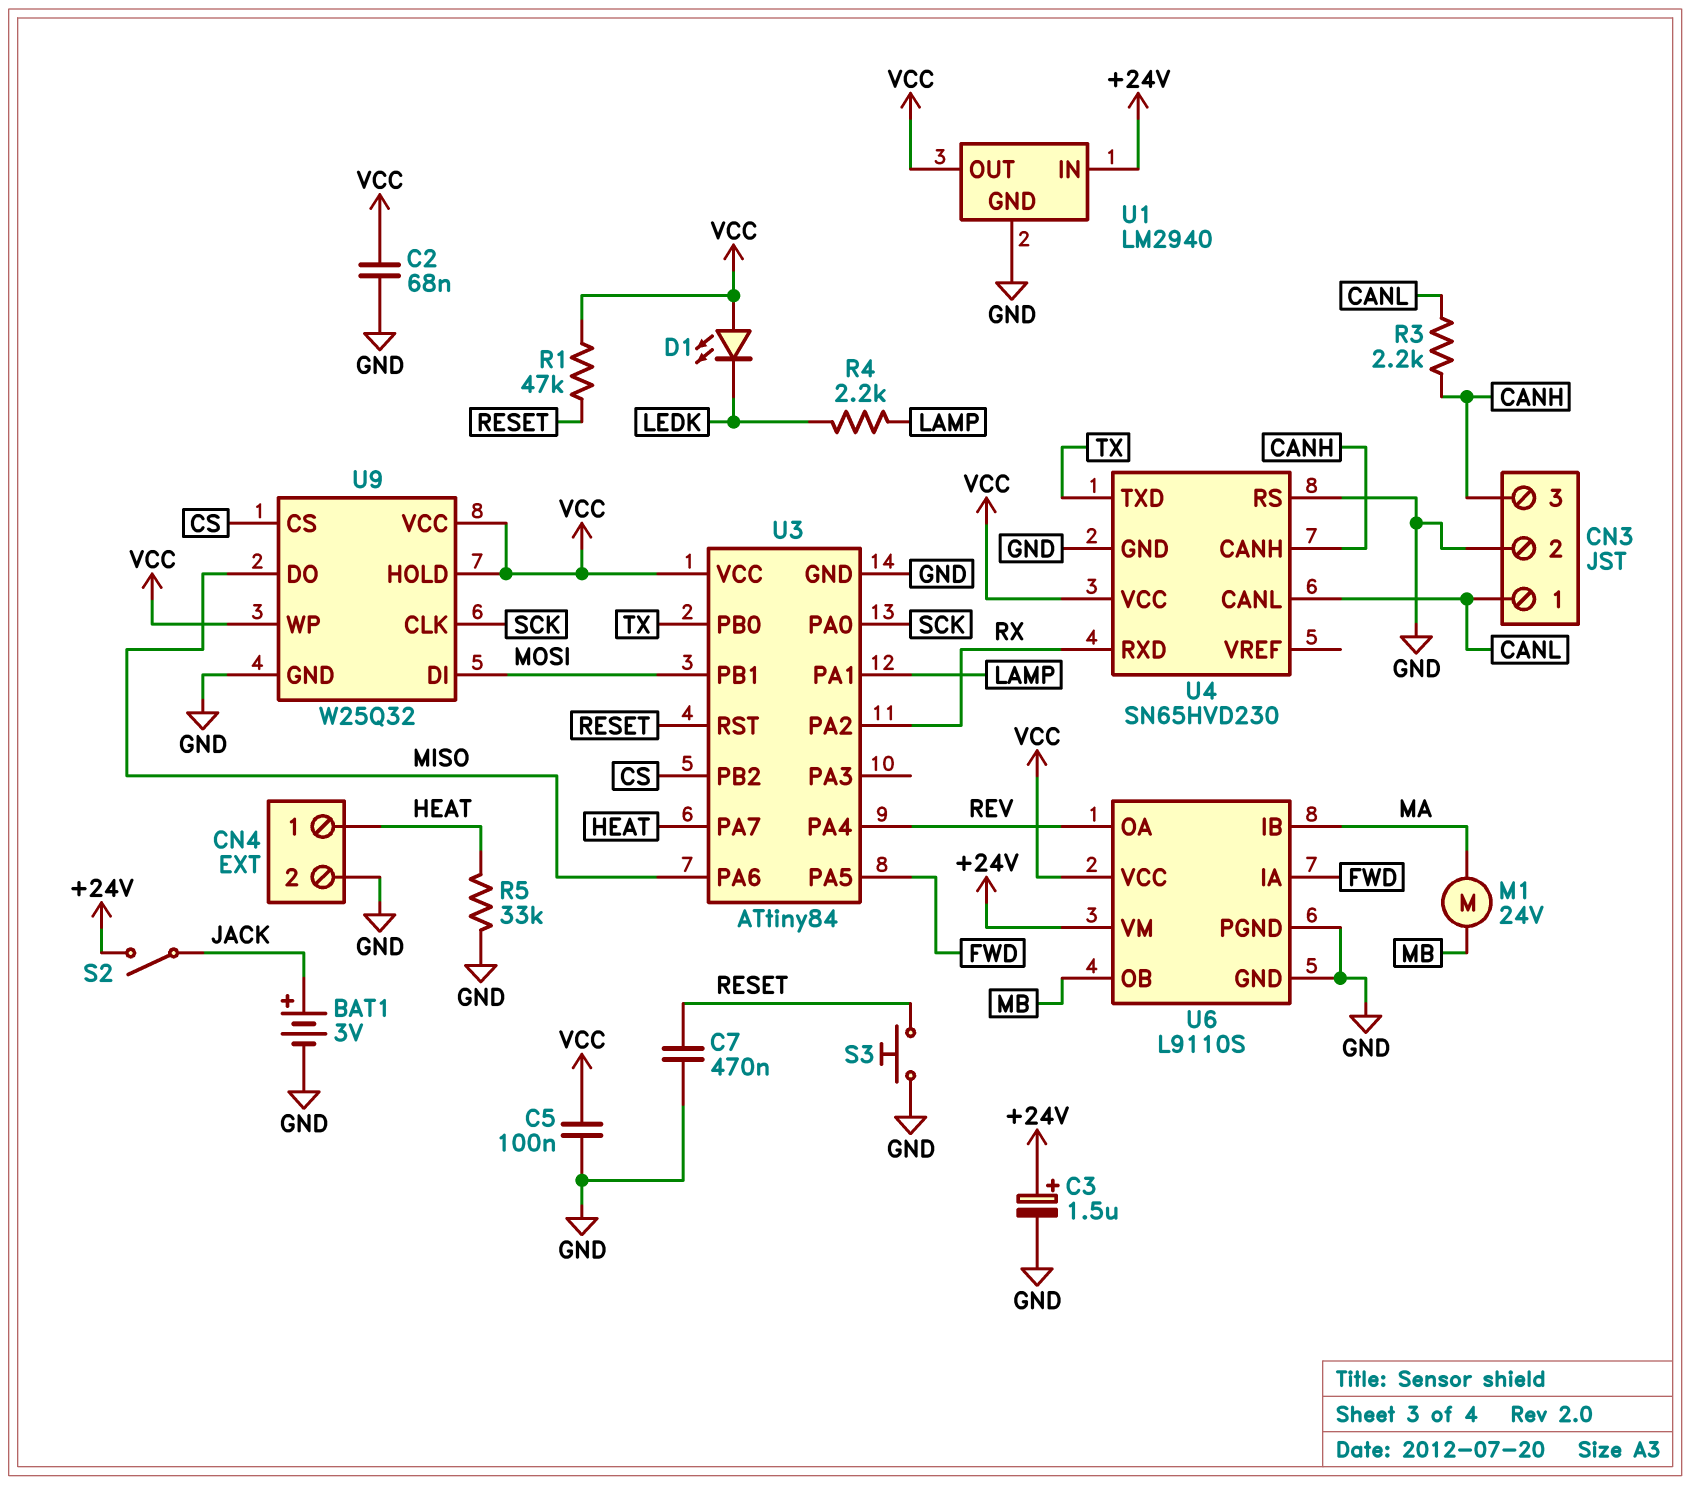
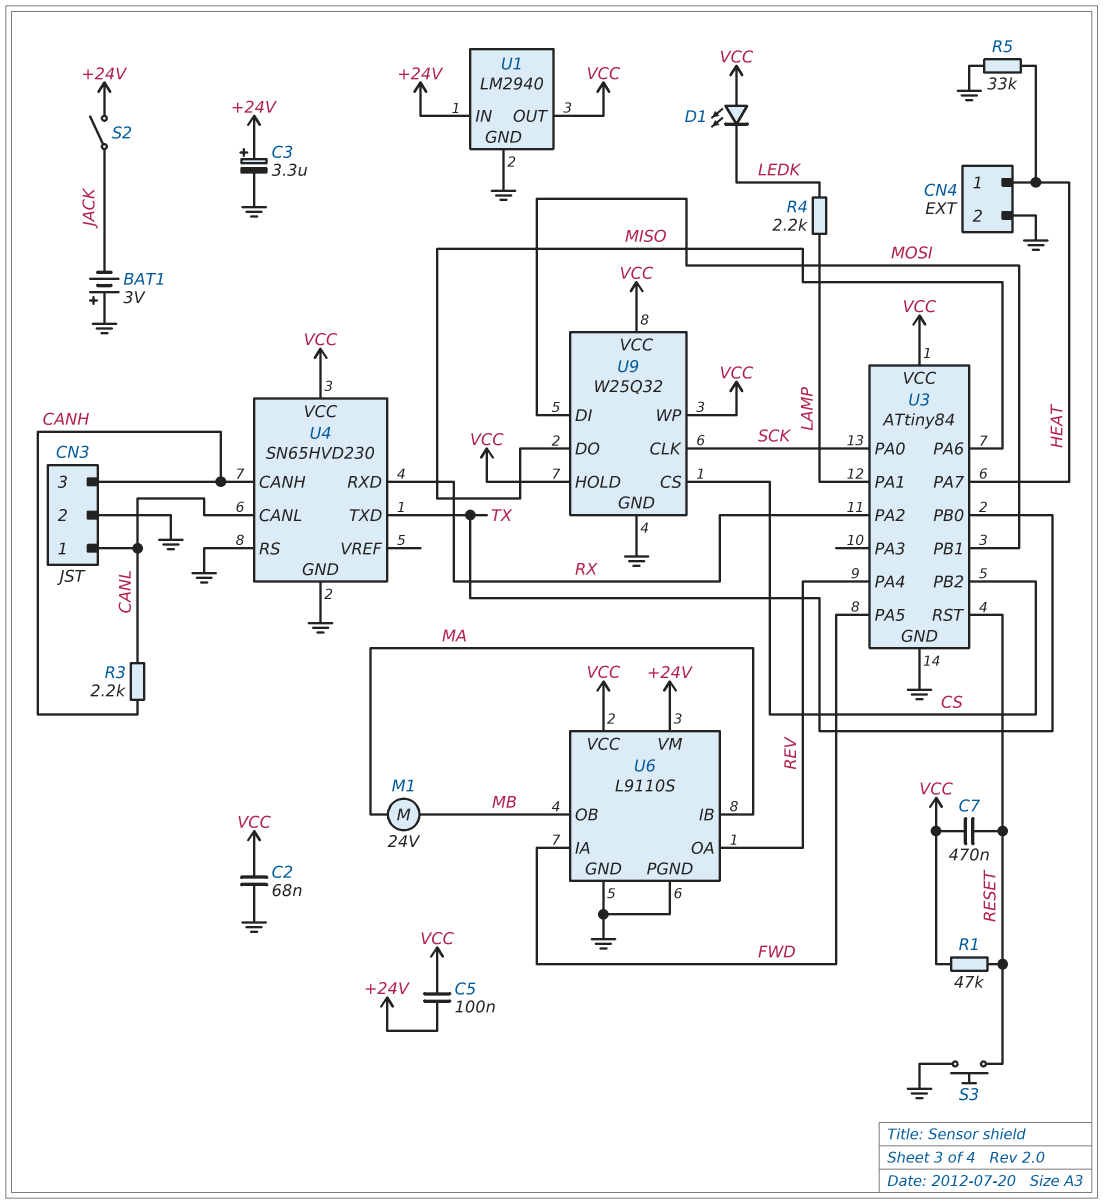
BAT1: 3V (plus JACK, minus GND) -> 3V (plus GND, minus JACK)
C3: 1.5uF (plus +24V, minus GND) -> 3.3uF (plus +24V, minus GND)
C5: 100nF (GND, VCC) -> 100nF (+24V, VCC)
C7: 470nF (GND, RESET) -> 470nF (RESET, VCC)

